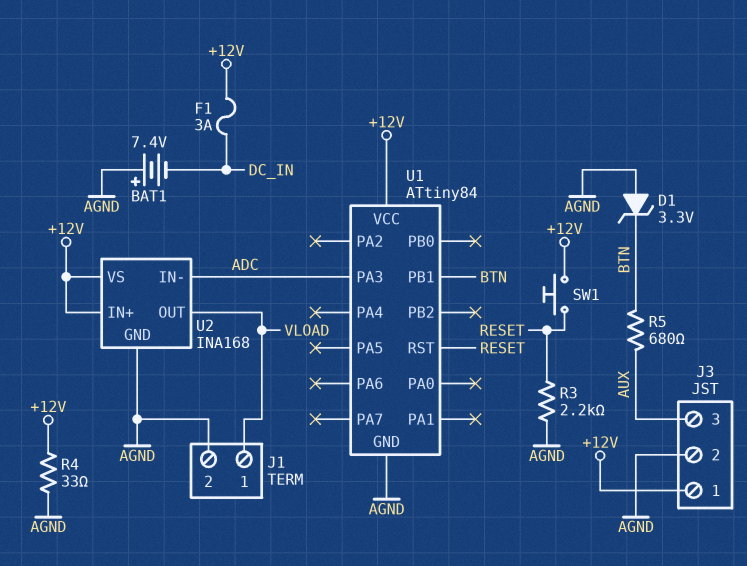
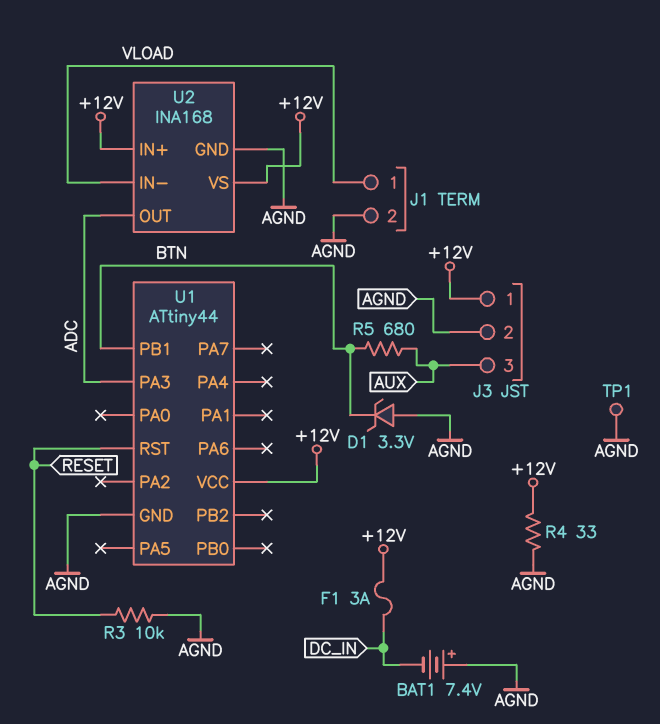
R3: 2.2k (AGND, RESET) -> 10k (AGND, RESET)
SW1: button (+12V, RESET) -> none
TP1: none -> test point (AGND)
U1: ATtiny84 -> ATtiny44
U2 pin IN-: ADC -> VLOAD
U2 pin OUT: VLOAD -> ADC

